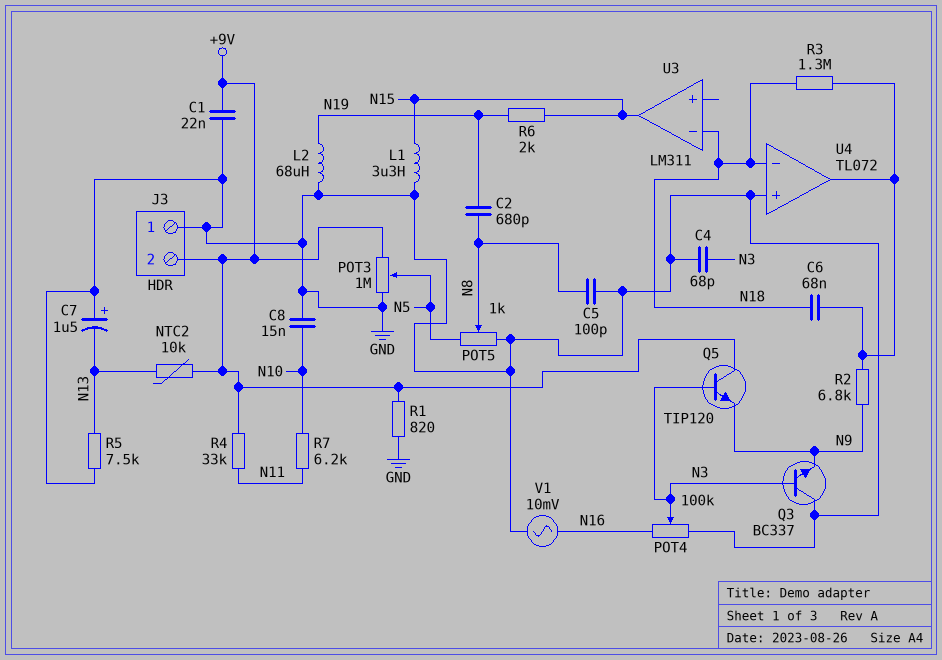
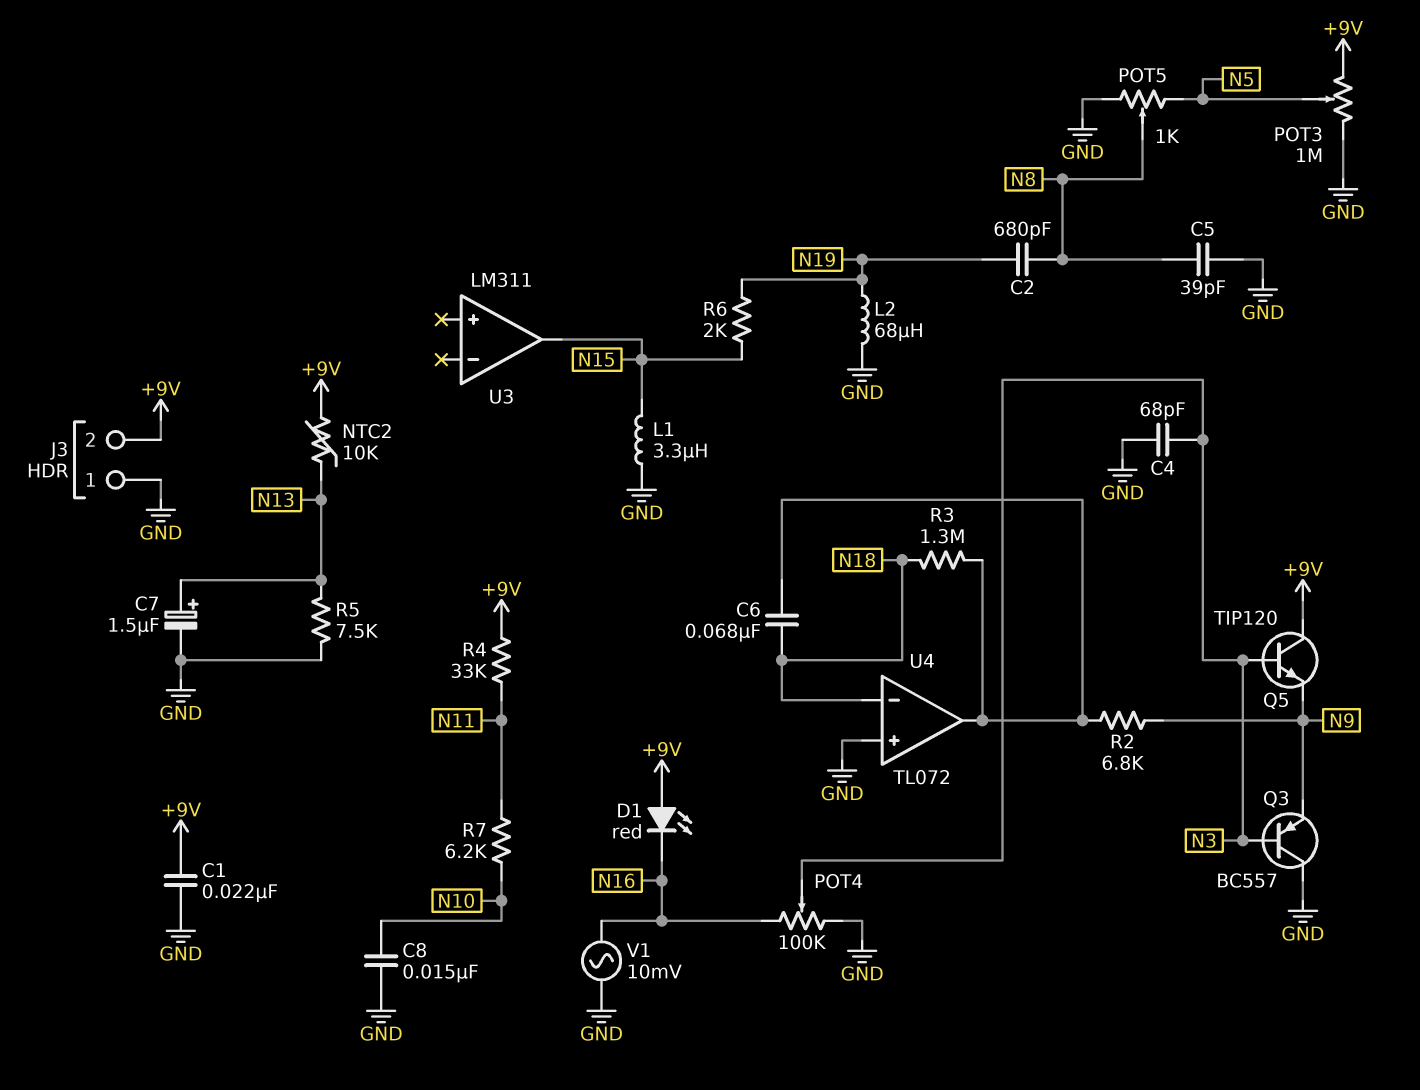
C5: 100pF (GND, N8) -> 39pF (GND, N8)
C7: 1.5uF (plus GND, minus N13) -> 1.5uF (plus N13, minus GND)
D1: none -> LED red (A +9V, K N16)
Q3: NPN BC337 (B N3, C GND, E N9) -> PNP BC557 (B N3, C GND, E N9)
R1: 820 (+9V, GND) -> none
U3 pin in-: N18 -> none

